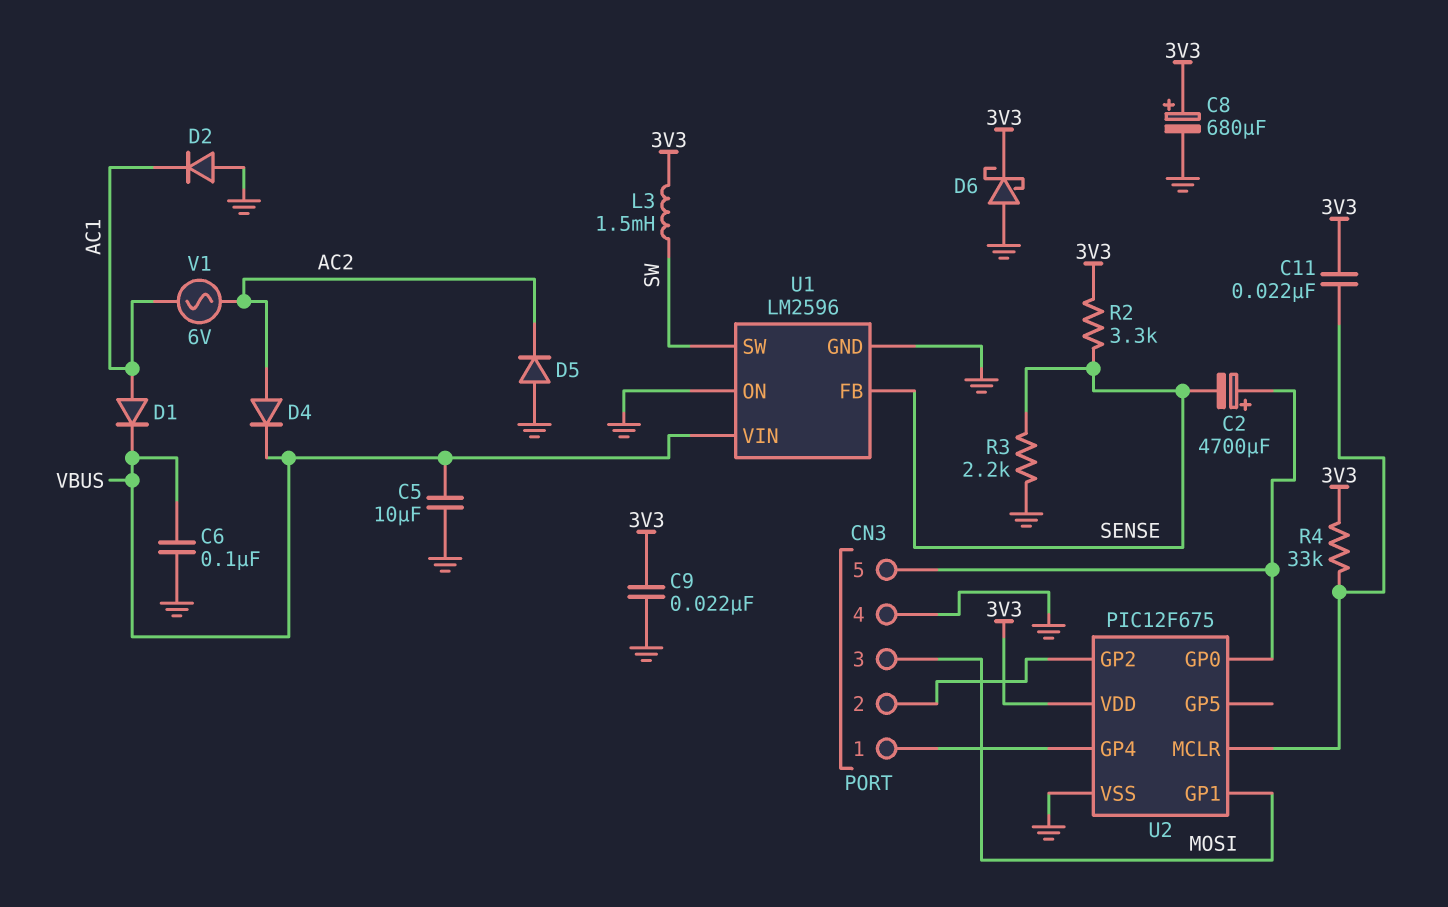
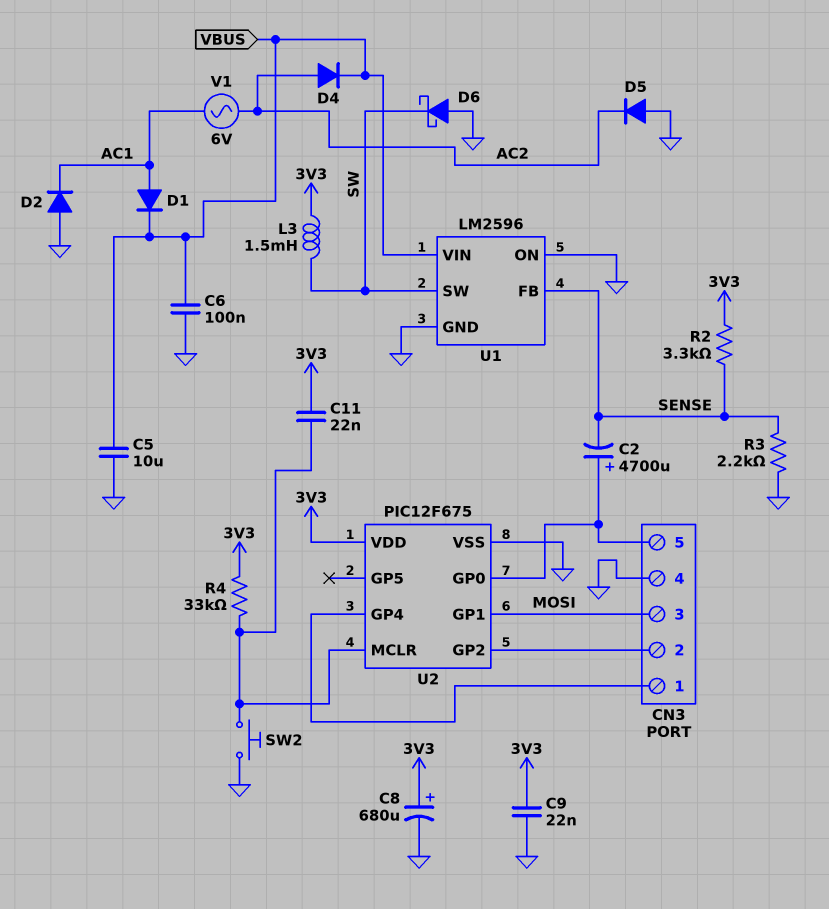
D6: schottky (A GND, K 3V3) -> schottky (A GND, K SW)
SW2: none -> button (GND, U2/MCLR)

